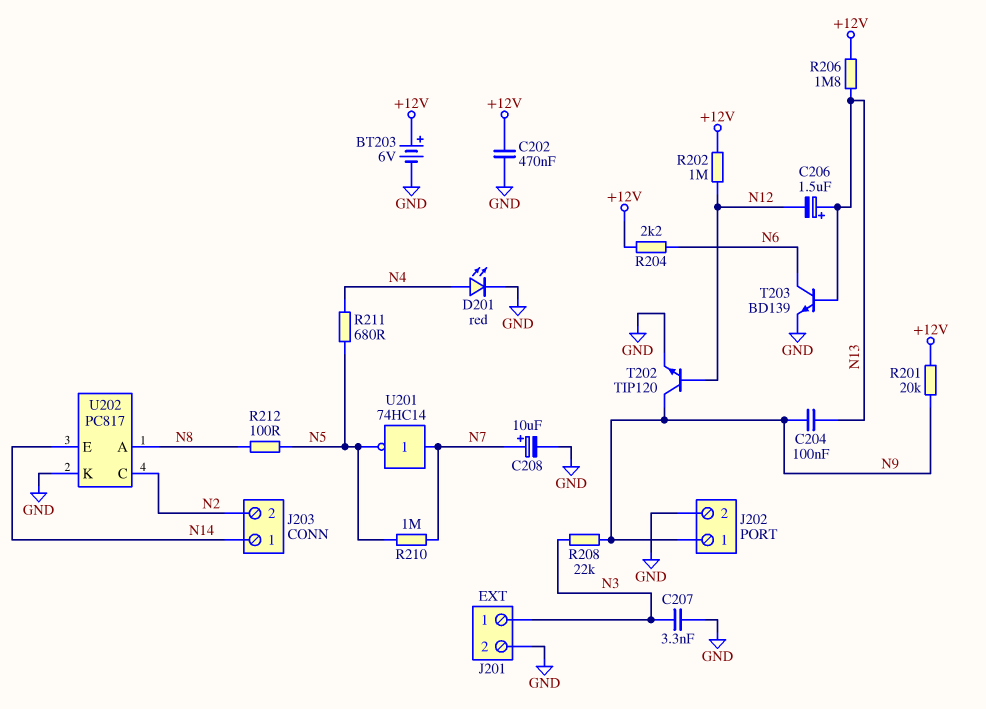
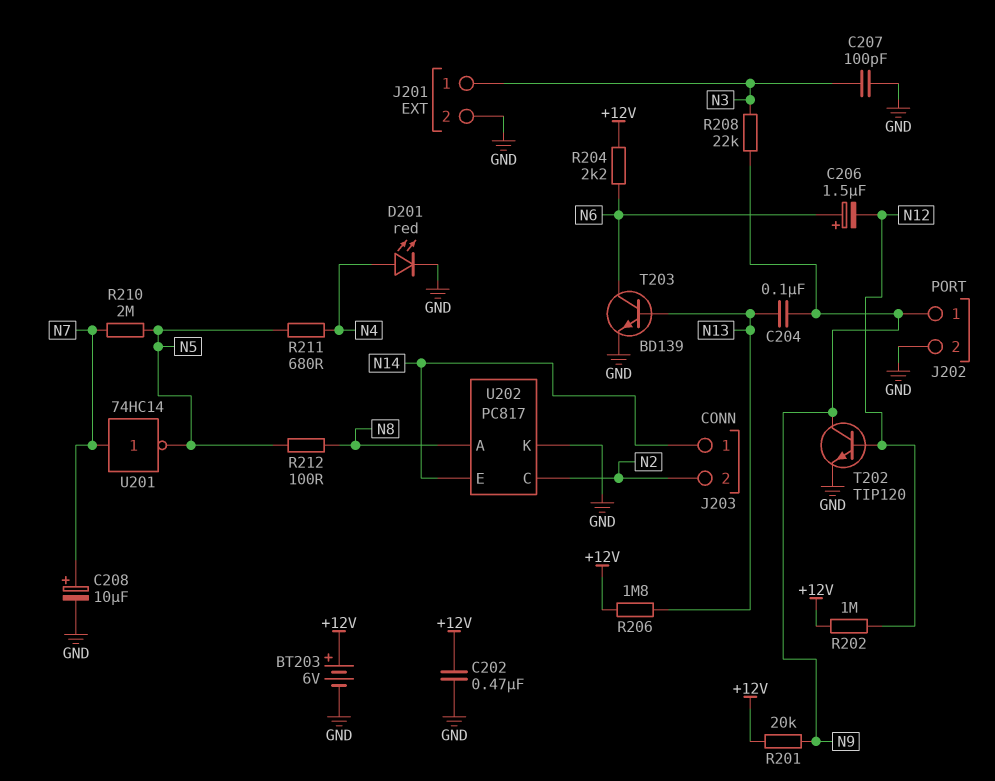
C206: 1.5uF (plus N13, minus N12) -> 1.5uF (plus N6, minus N12)
C207: 3.3nF (GND, N3) -> 100pF (GND, N3)
R210: 1M (N5, N7) -> 2M (N5, N7)

